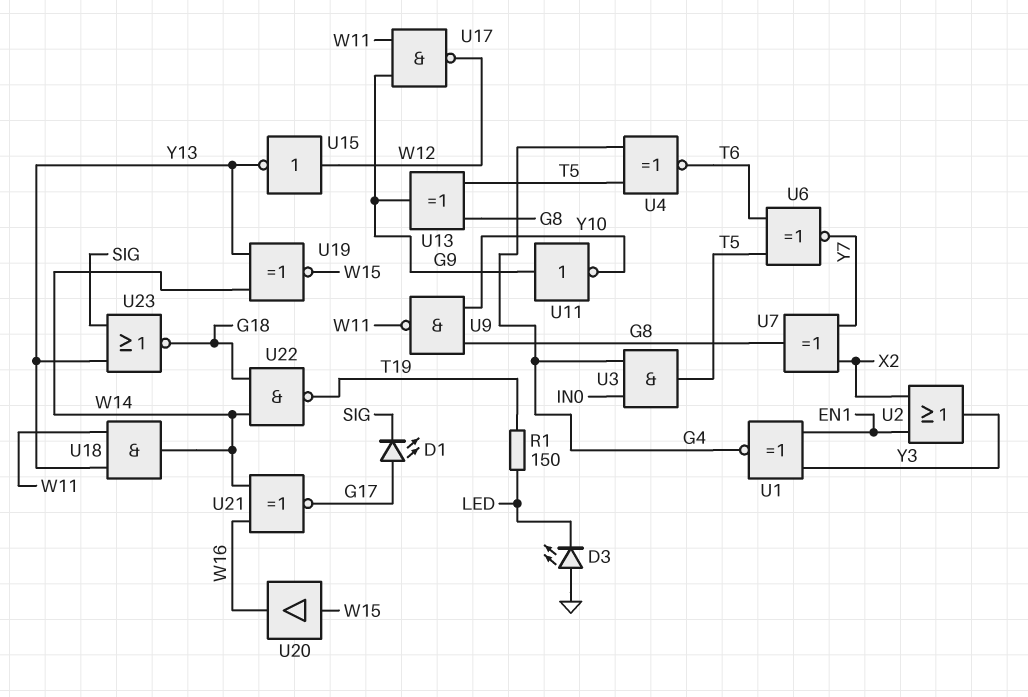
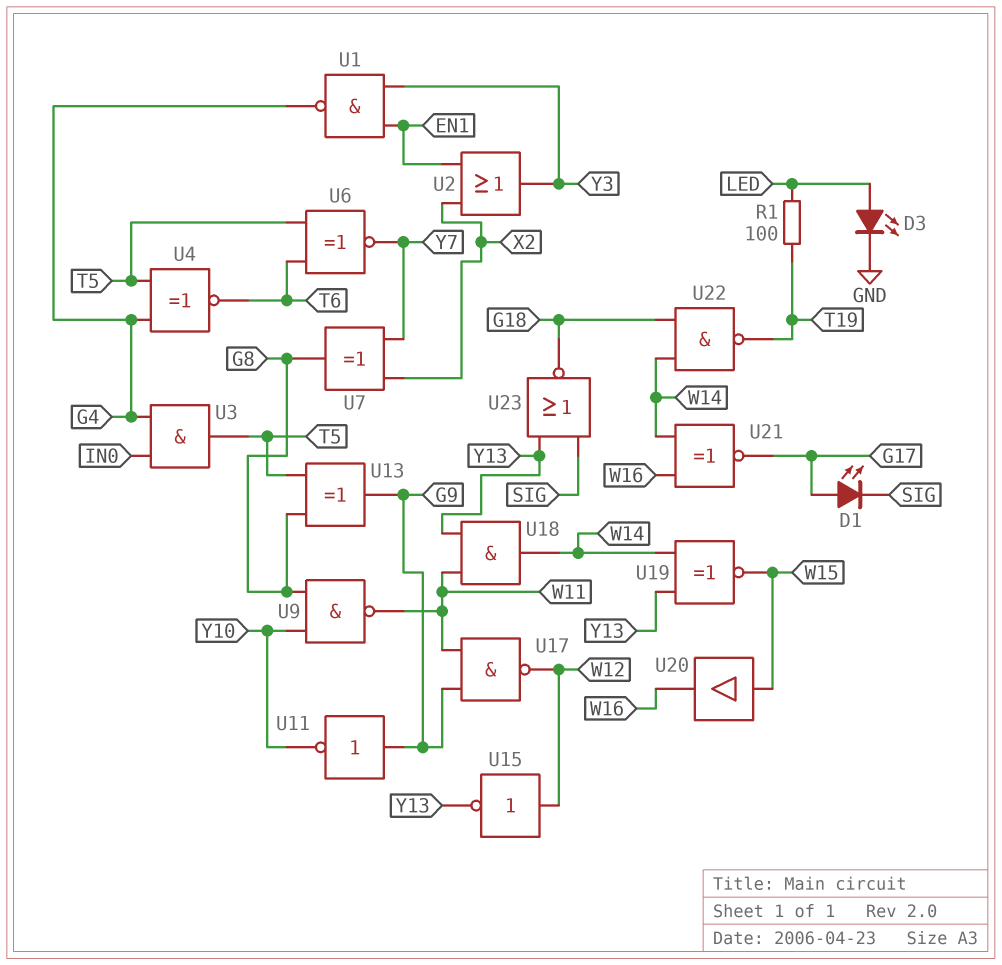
D3: LED (A GND, K LED) -> LED (A LED, K GND)
R1: 150 (LED, T19) -> 100 (LED, T19)
U1: XNOR (in EN1, in Y3, out G4) -> NAND (in EN1, in Y3, out G4)

